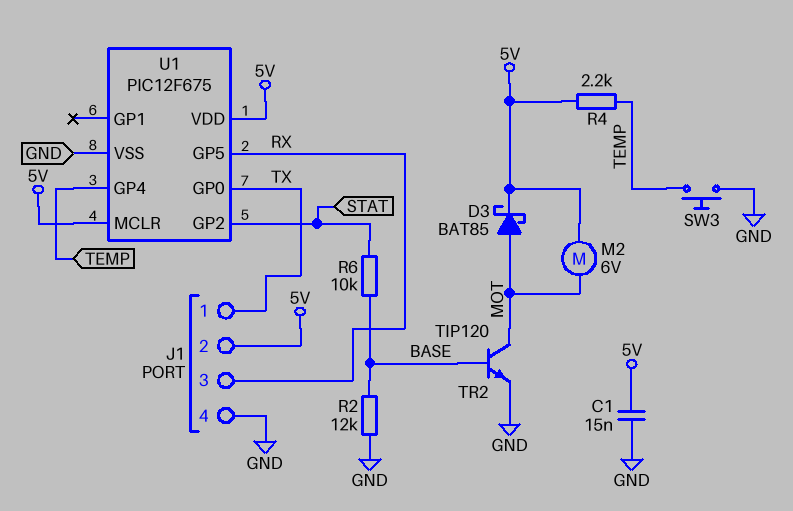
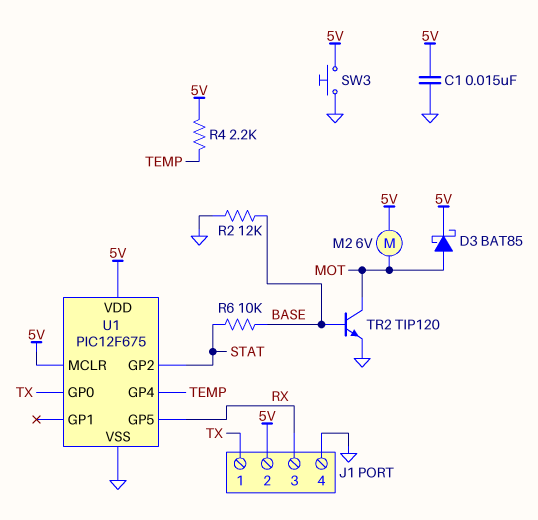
SW3: button (GND, TEMP) -> button (5V, GND)

